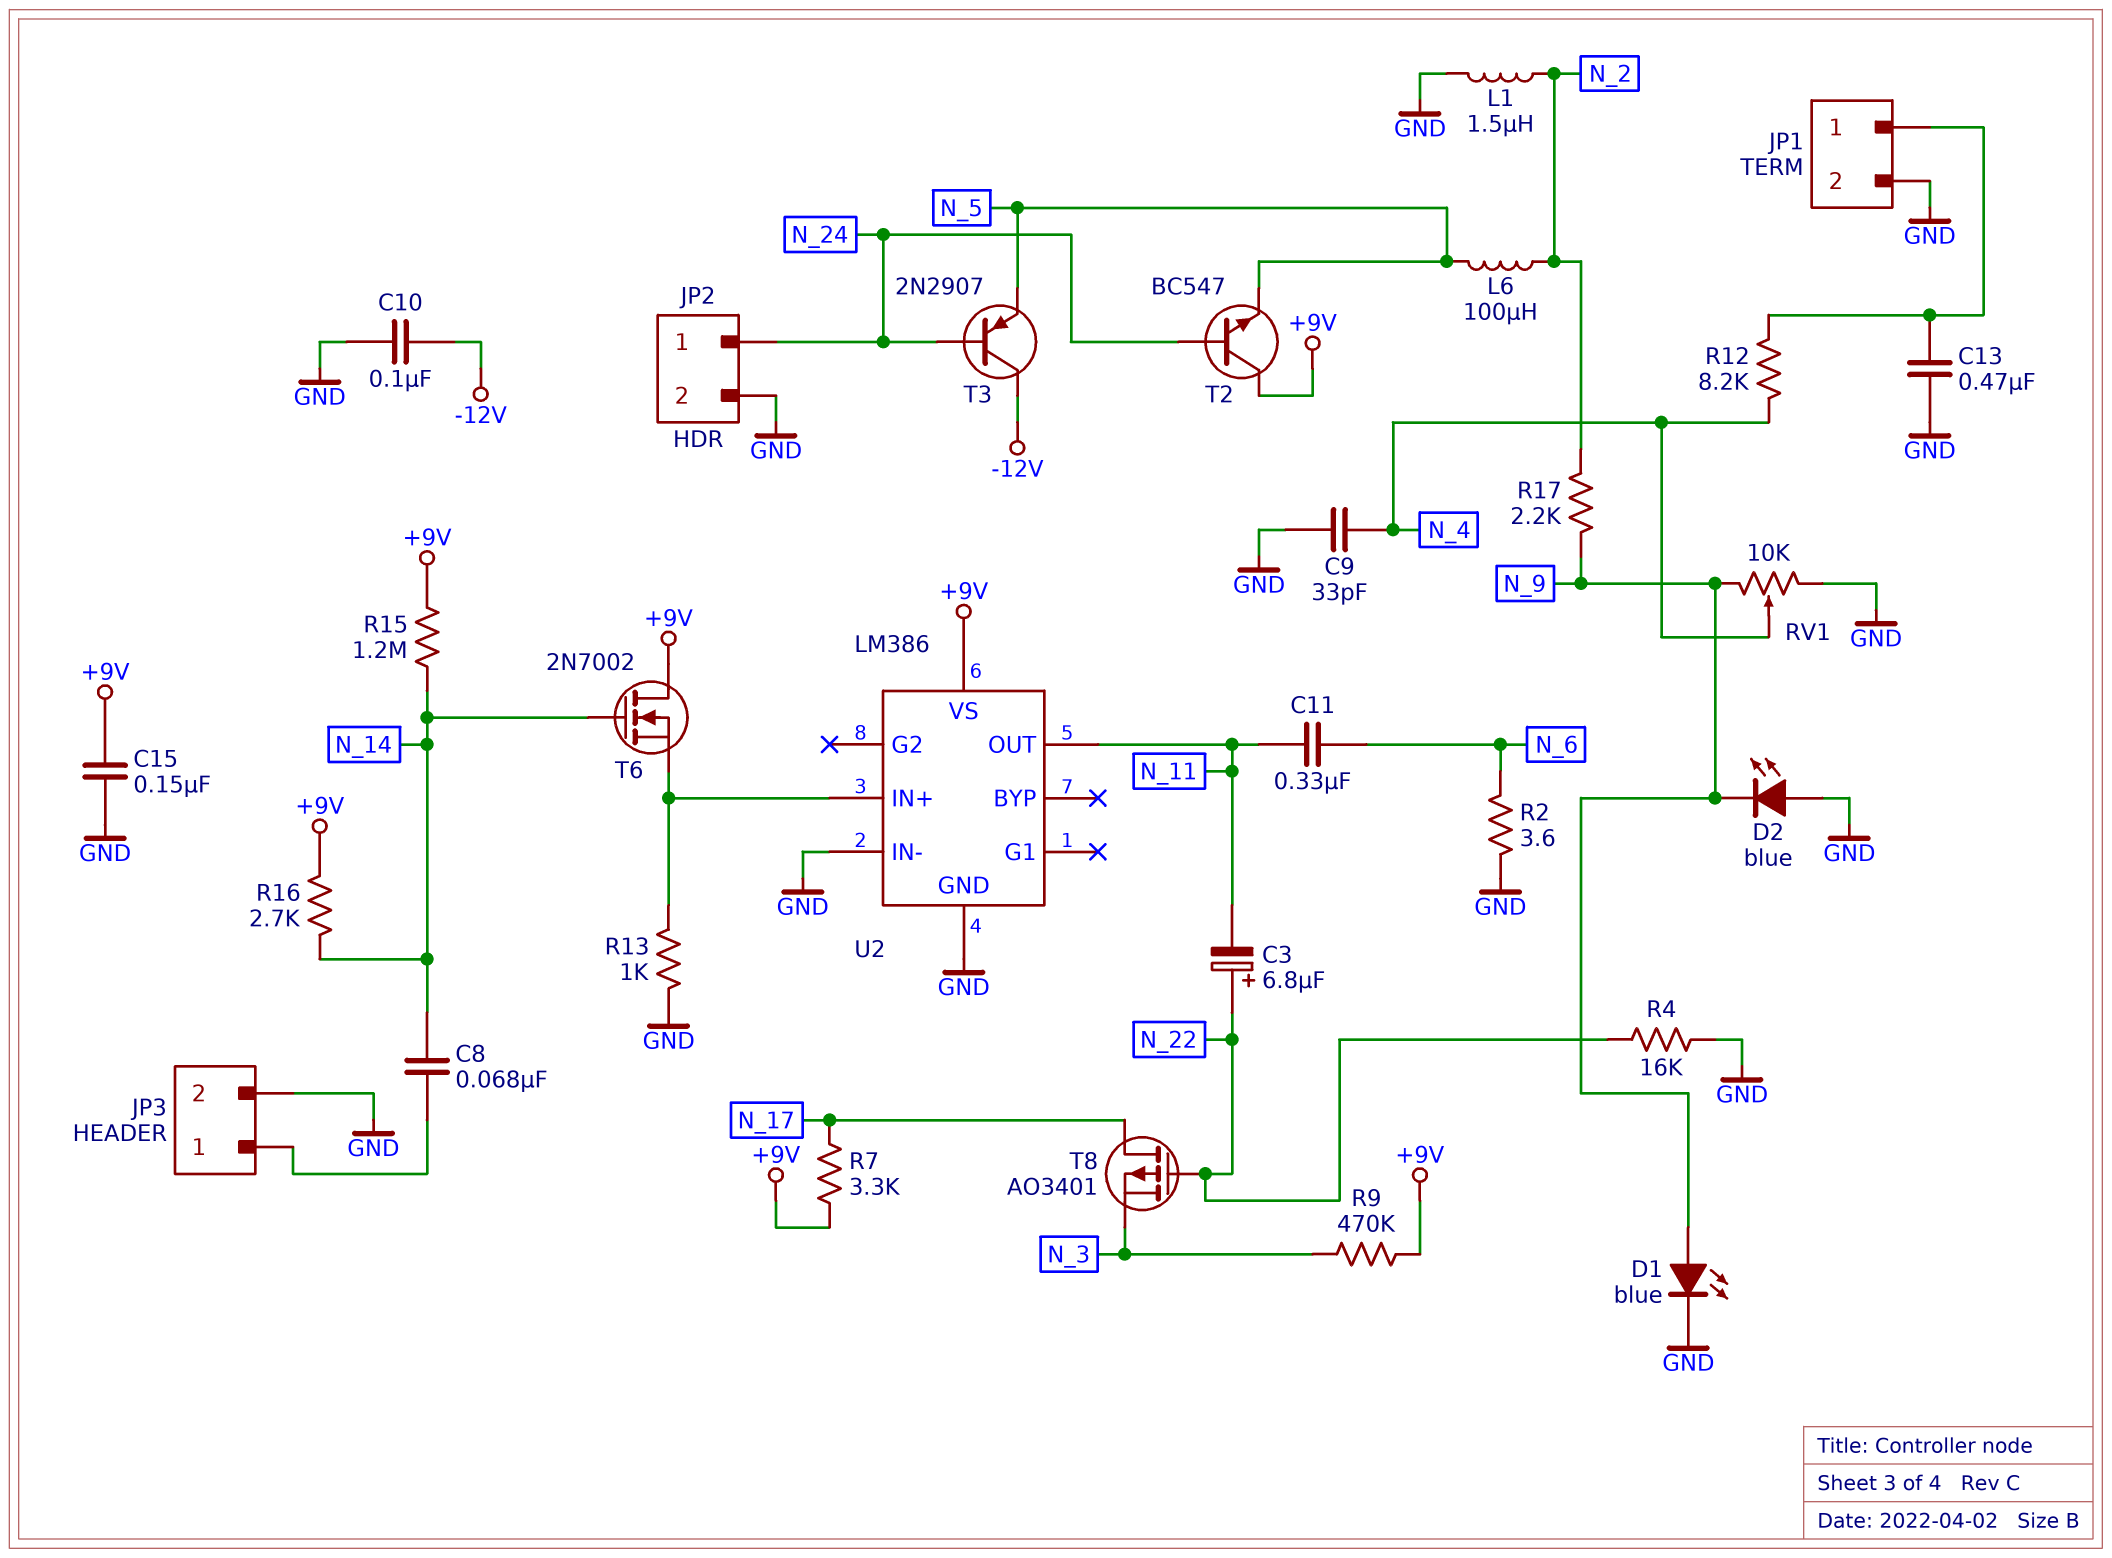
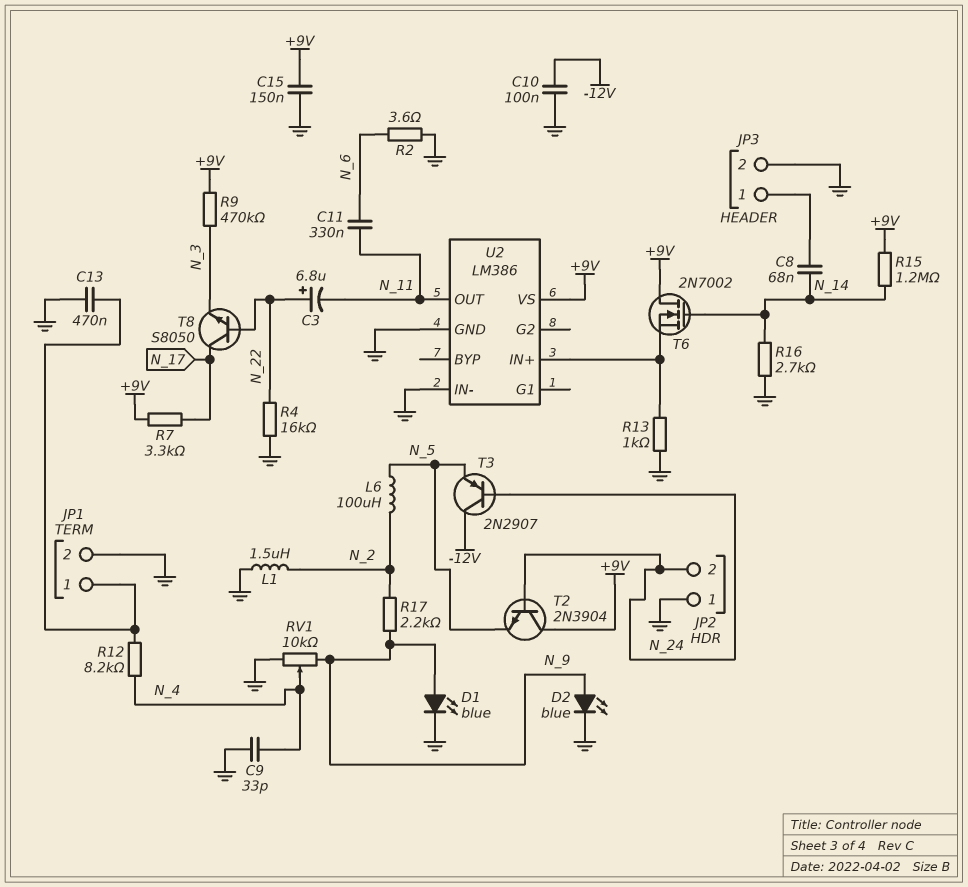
D2: LED blue (A GND, K N_9) -> LED blue (A N_9, K GND)
JP2 pin 1: N_24 -> GND
JP2 pin 2: GND -> N_24
R16: 2.7k (+9V, N_14) -> 2.7k (GND, N_14)
T2: NPN BC547 (B N_24, C +9V, E N_5) -> NPN 2N3904 (B N_24, C +9V, E N_5)
T8: PMOS AO3401 (G N_22, D N_17, S N_3) -> NPN S8050 (B N_22, C N_17, E N_3)

